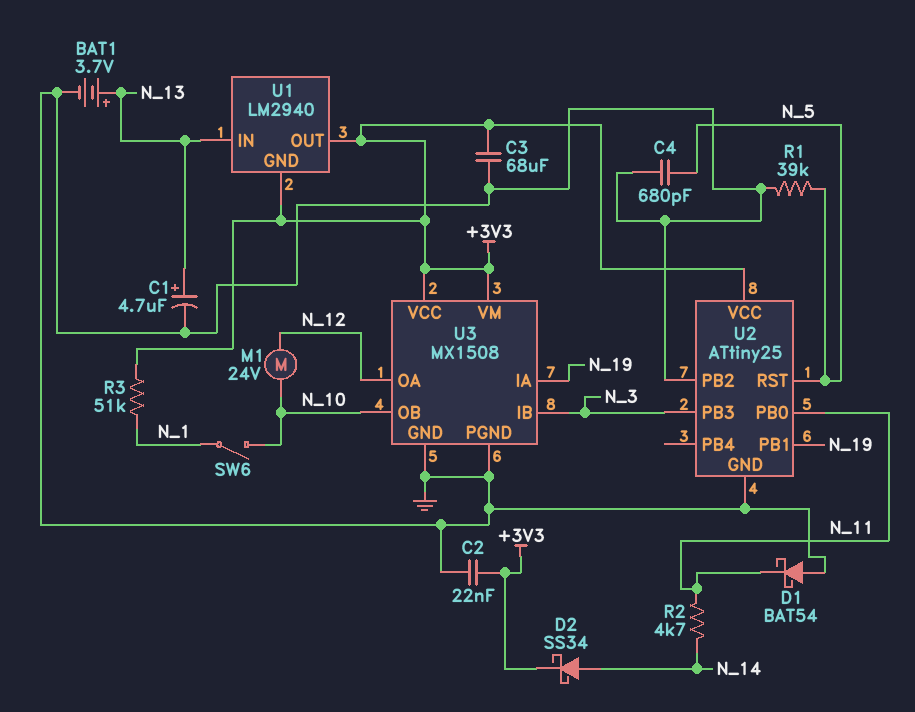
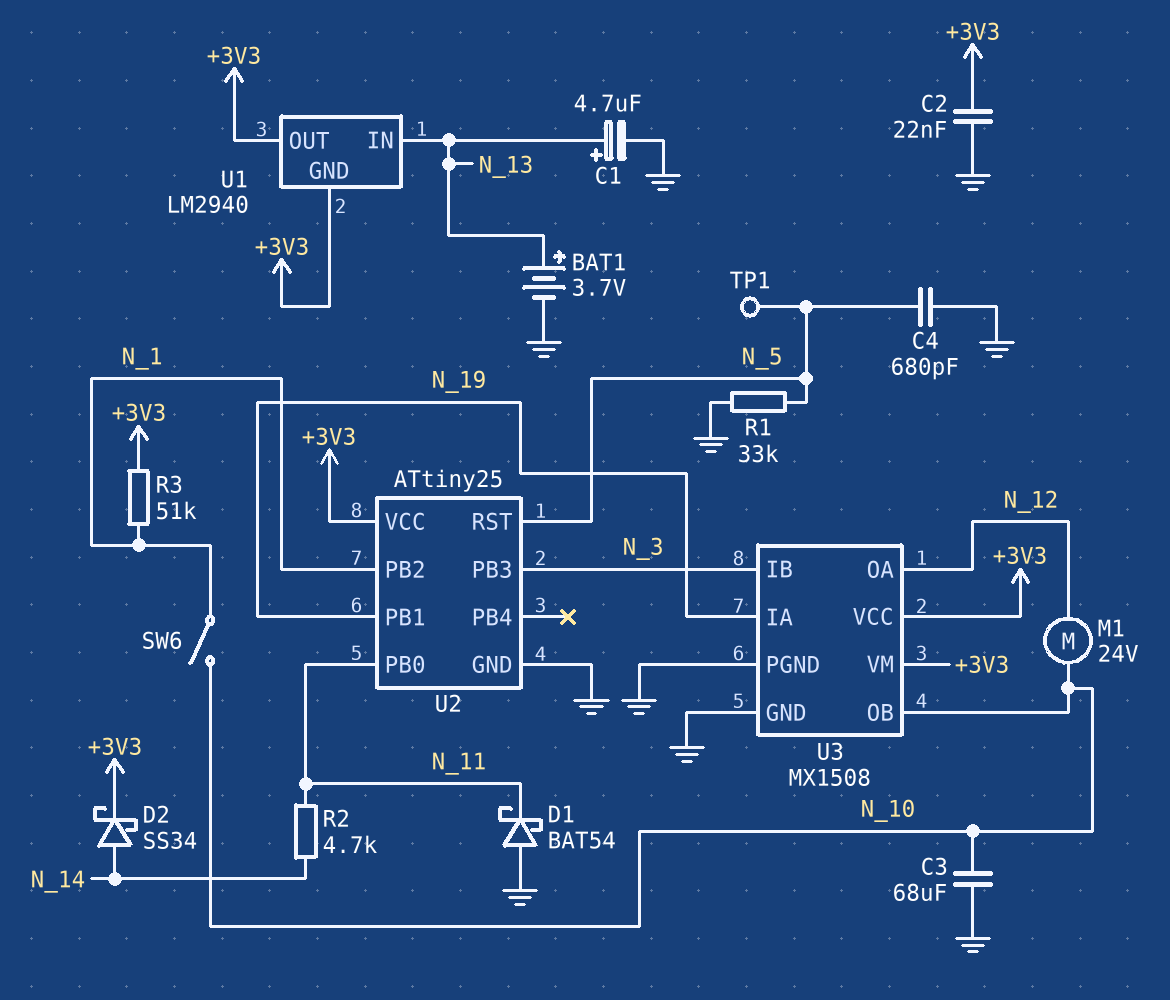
C3: 68uF (+3V3, GND) -> 68uF (GND, N_10)
R1: 39k (GND, N_5) -> 33k (GND, N_5)
TP1: none -> test point (N_5)
U2 pin PB2: GND -> N_1

